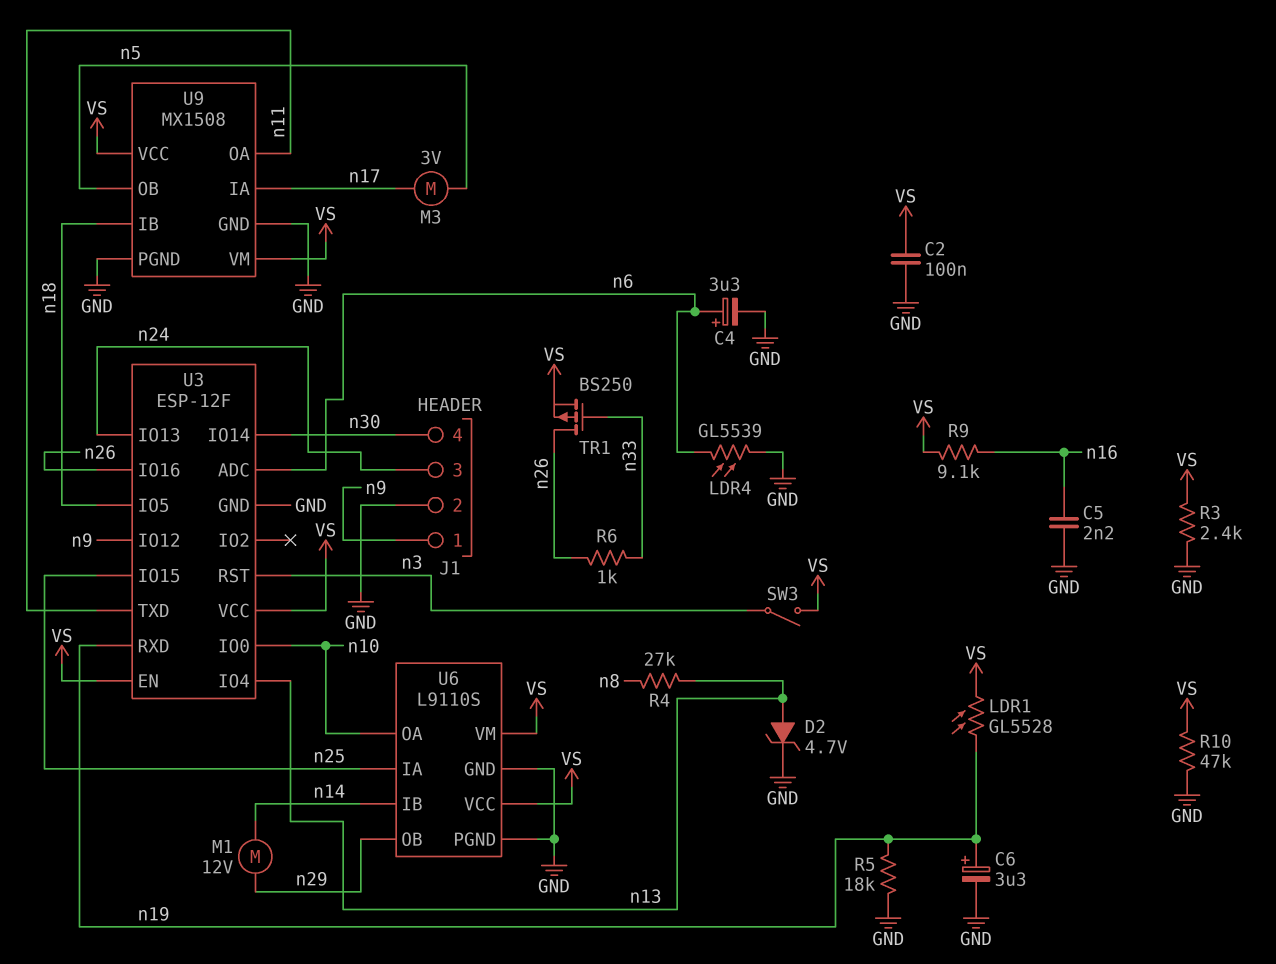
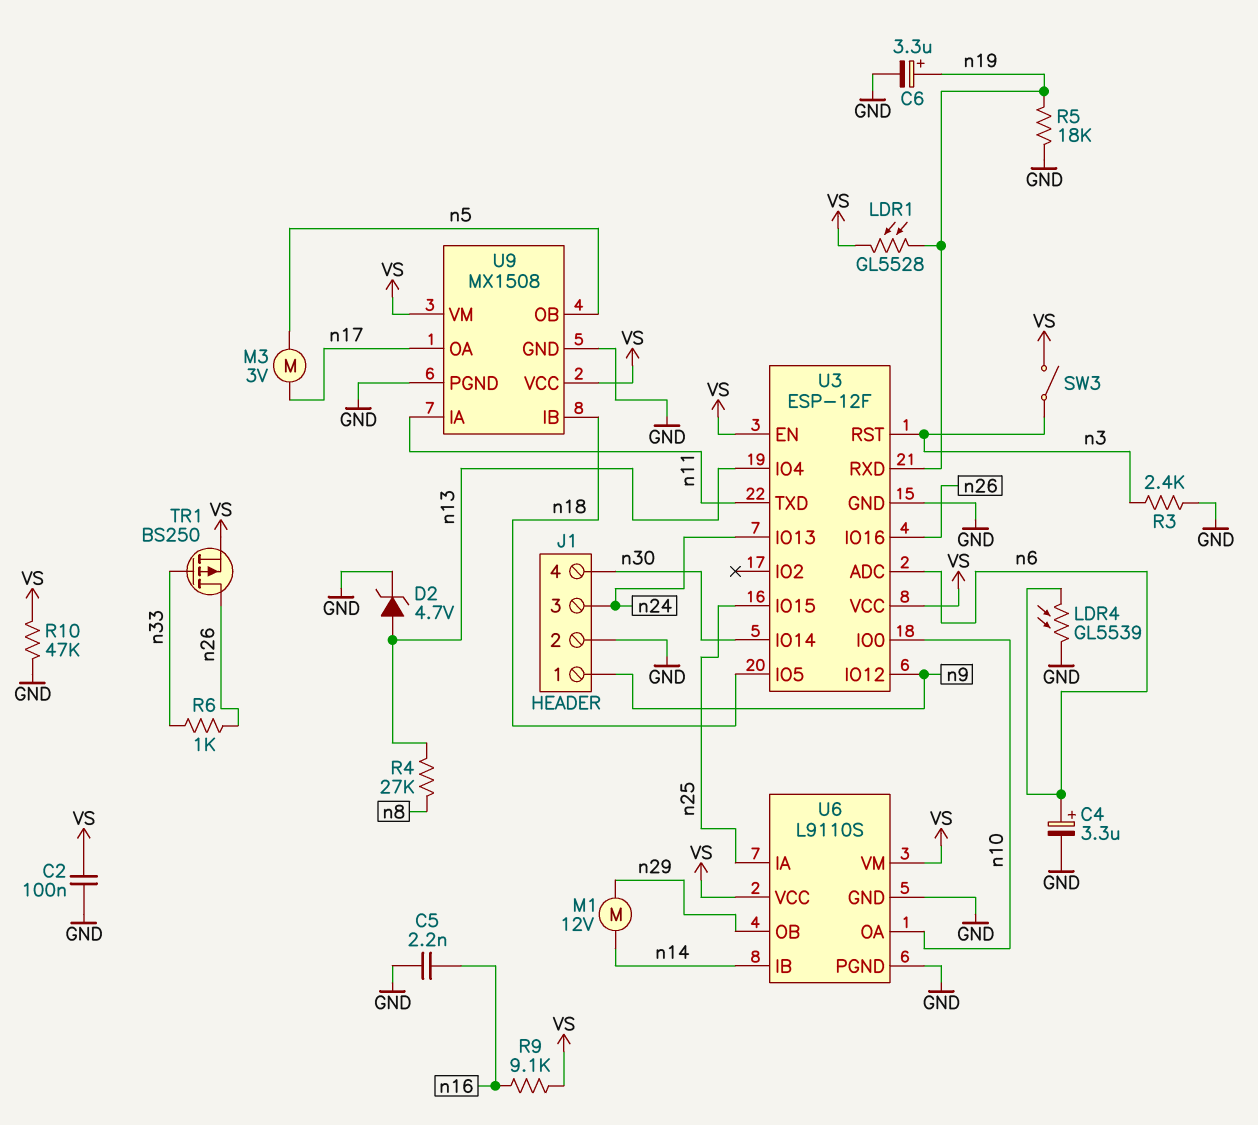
R3: 2.4k (GND, VS) -> 2.4k (GND, n3)
U9 pin IA: n17 -> n11
U9 pin OA: n11 -> n17

